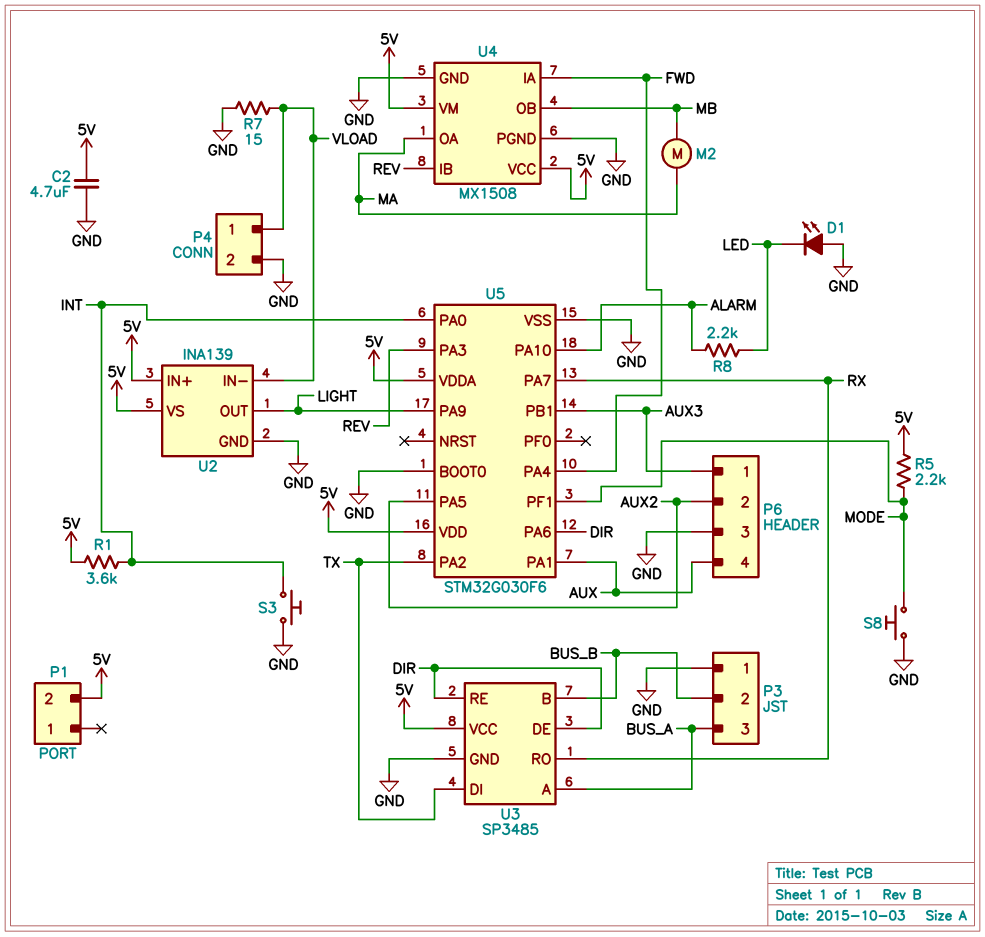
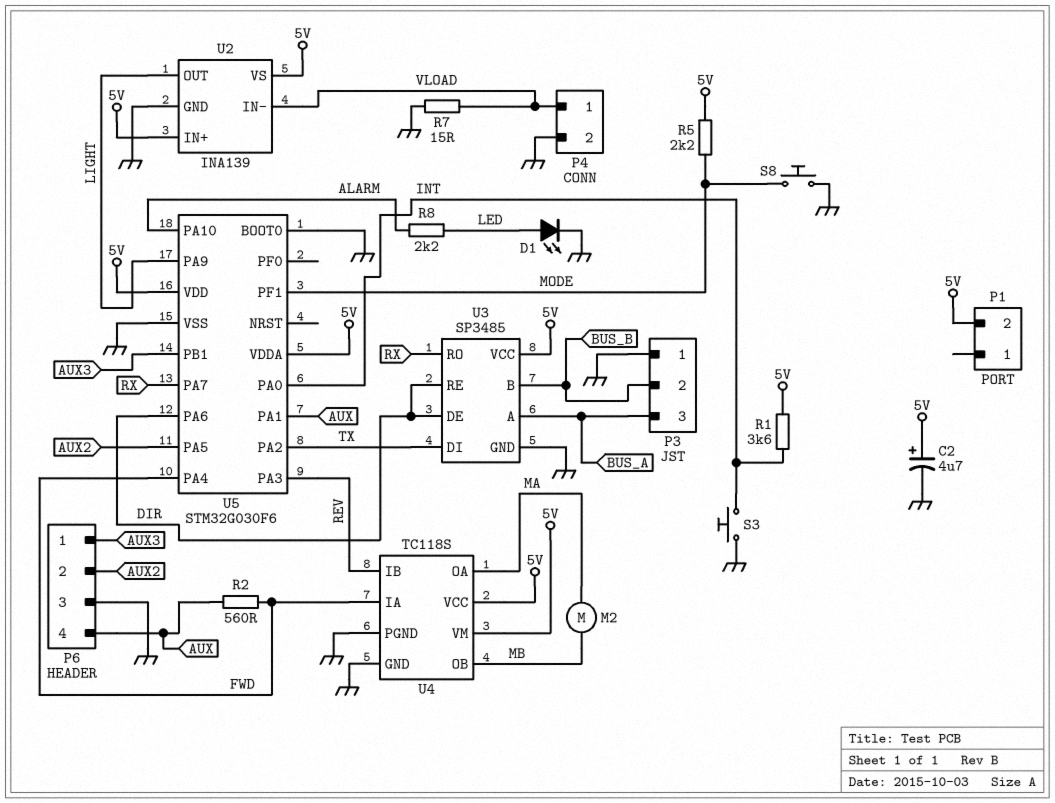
C2: 4.7uF (5V, GND) -> 4.7uF (plus 5V, minus GND)
D1: LED (A GND, K LED) -> LED (A LED, K GND)
R2: none -> 560 (AUX, FWD)
U4: MX1508 -> TC118S

